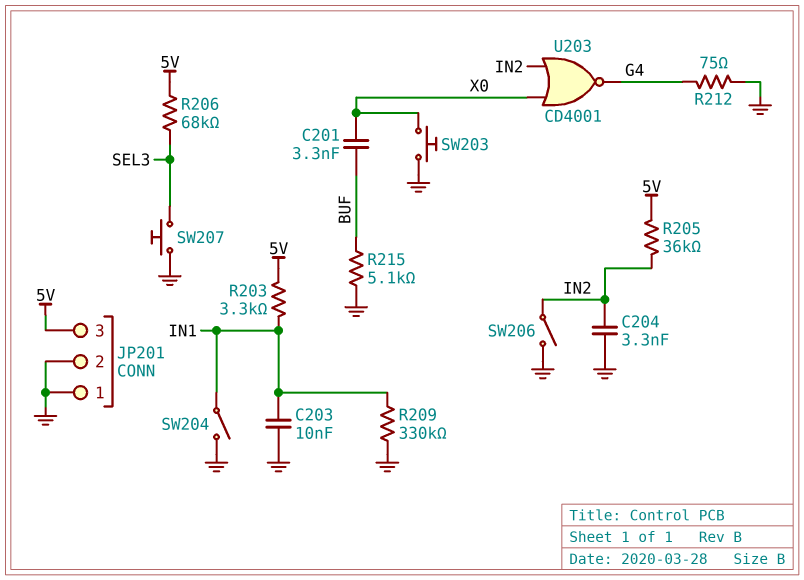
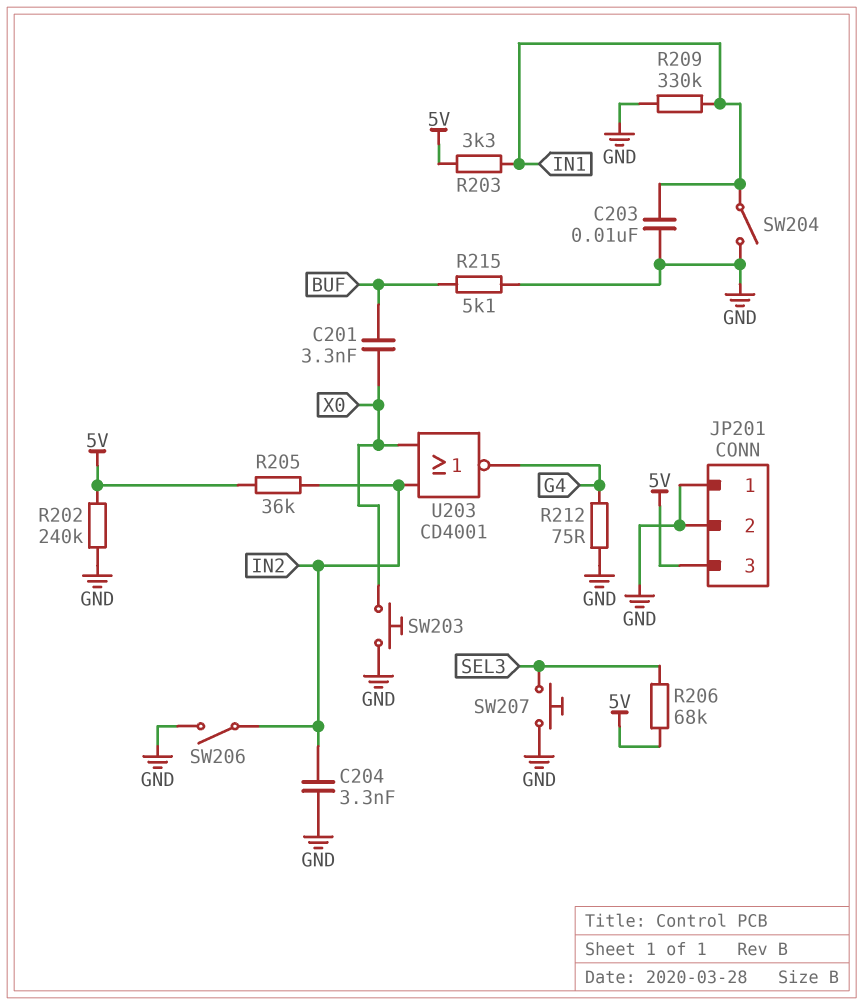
R202: none -> 240k (5V, GND)

